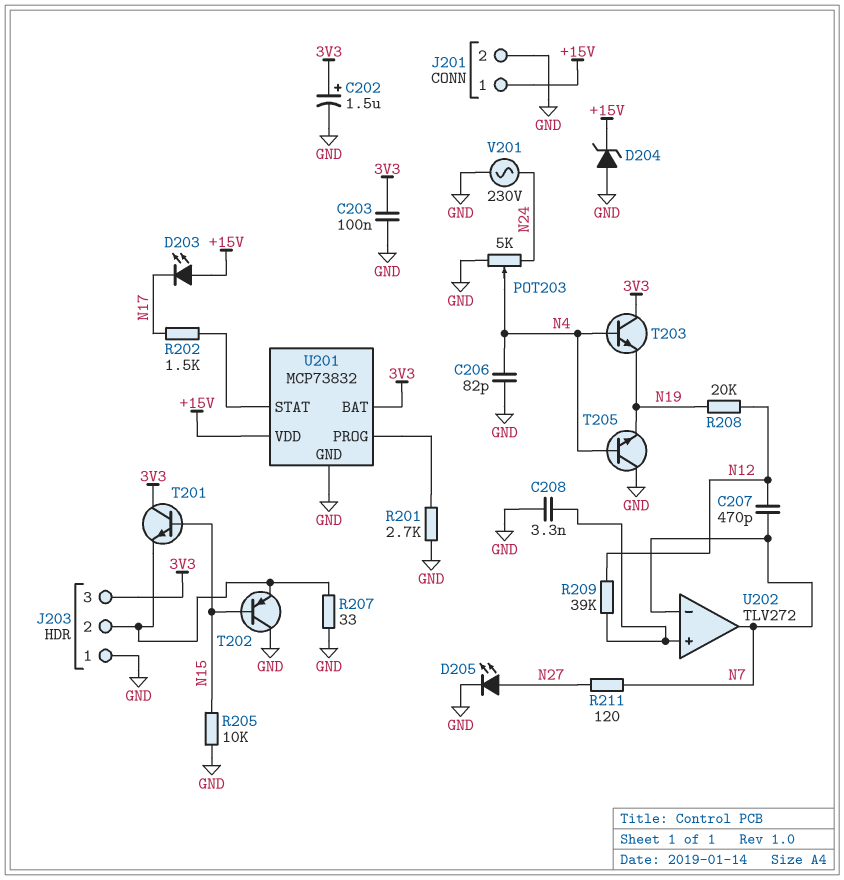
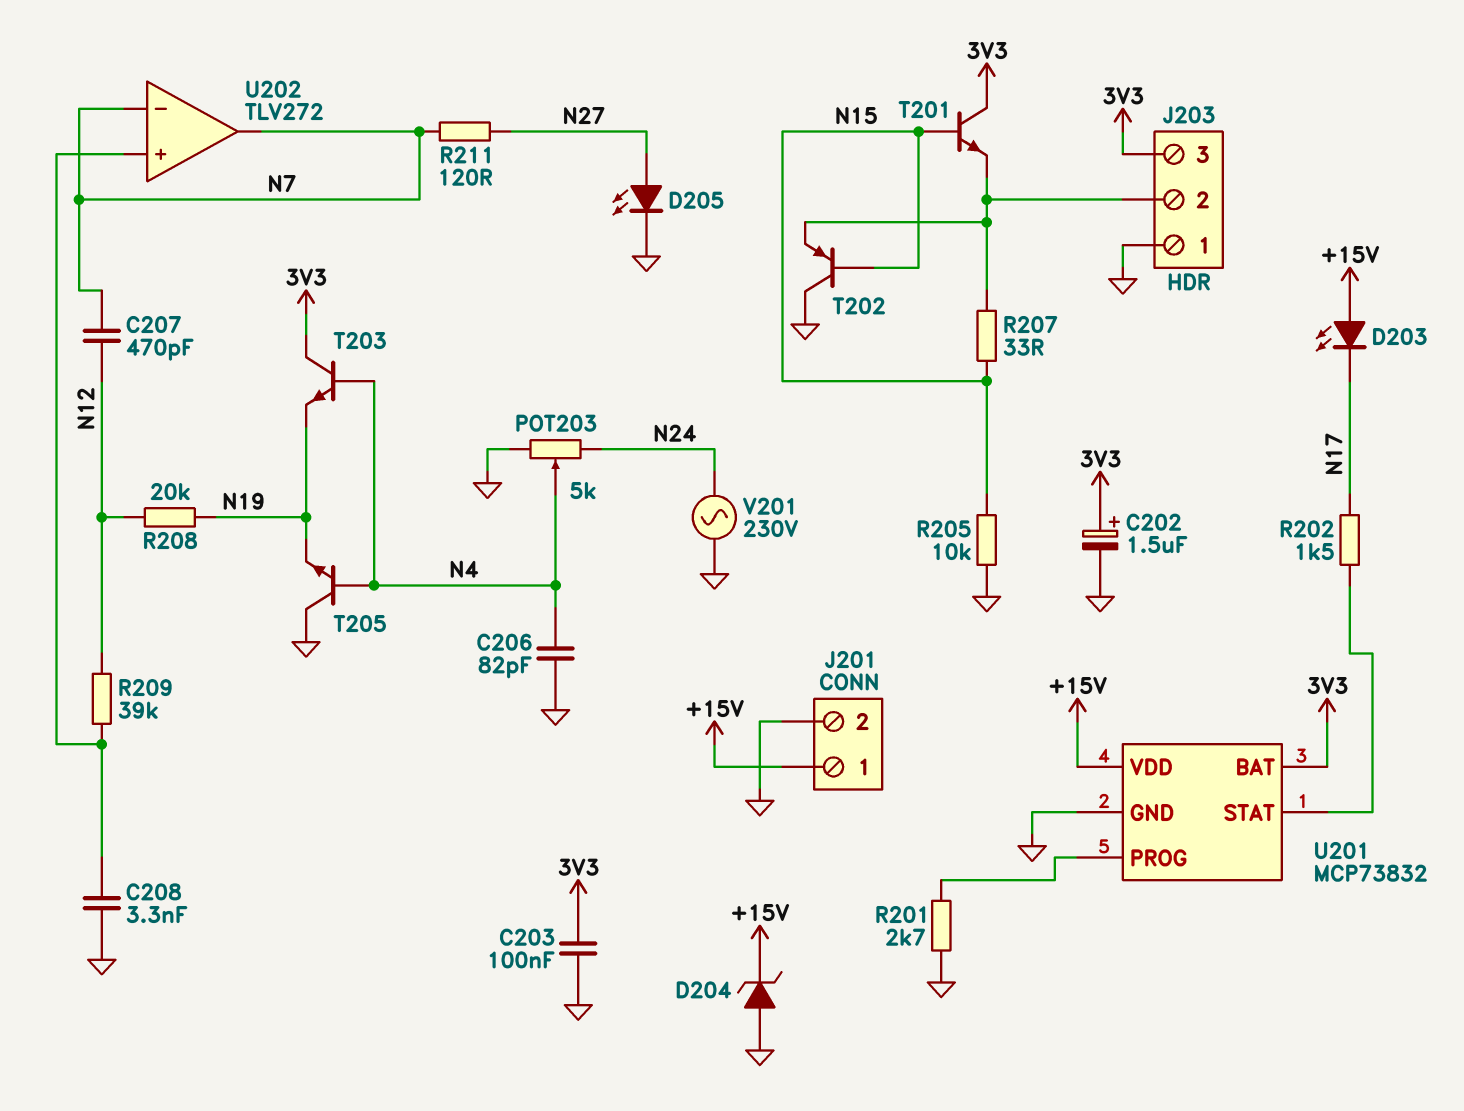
R207: 33 (GND, J203/2) -> 33 (J203/2, N15)

